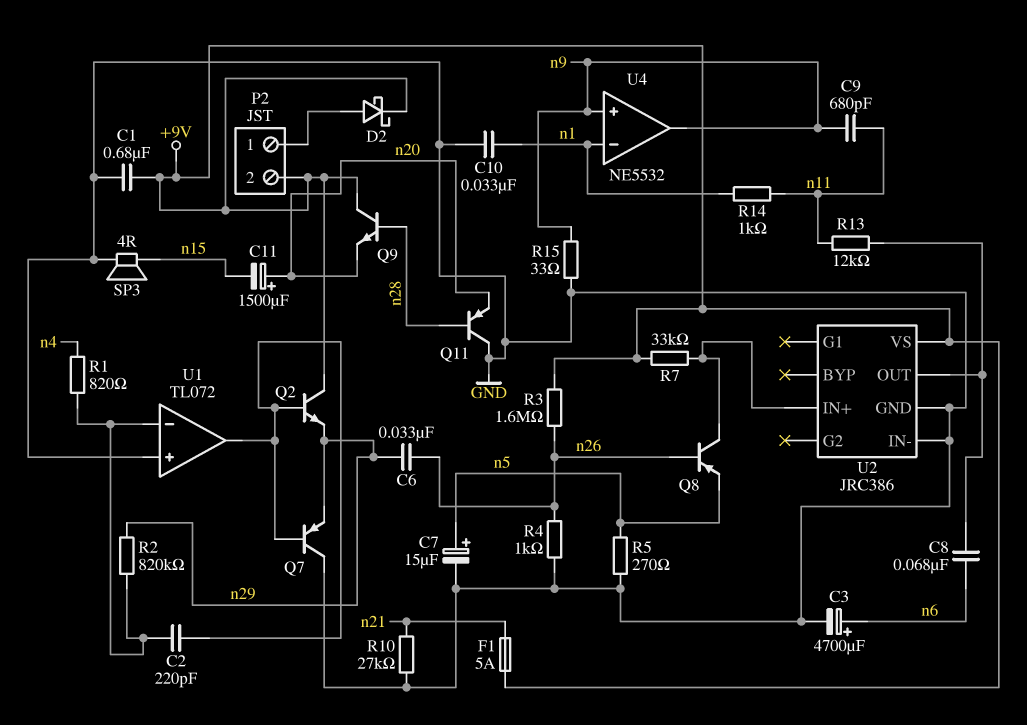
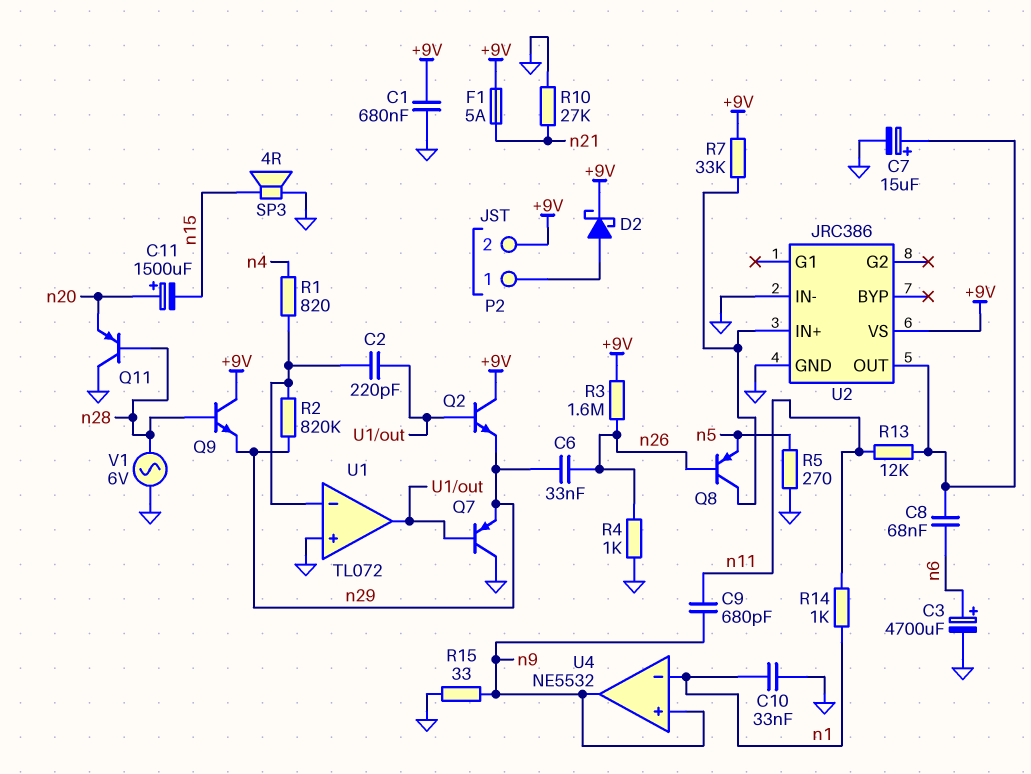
C7: 15uF (plus n5, minus GND) -> 15uF (plus U2/OUT, minus GND)
Q9: NPN (B n28, C +9V, E n20) -> NPN (B n28, C +9V, E n29)
V1: none -> AC 6V (GND, n28)

